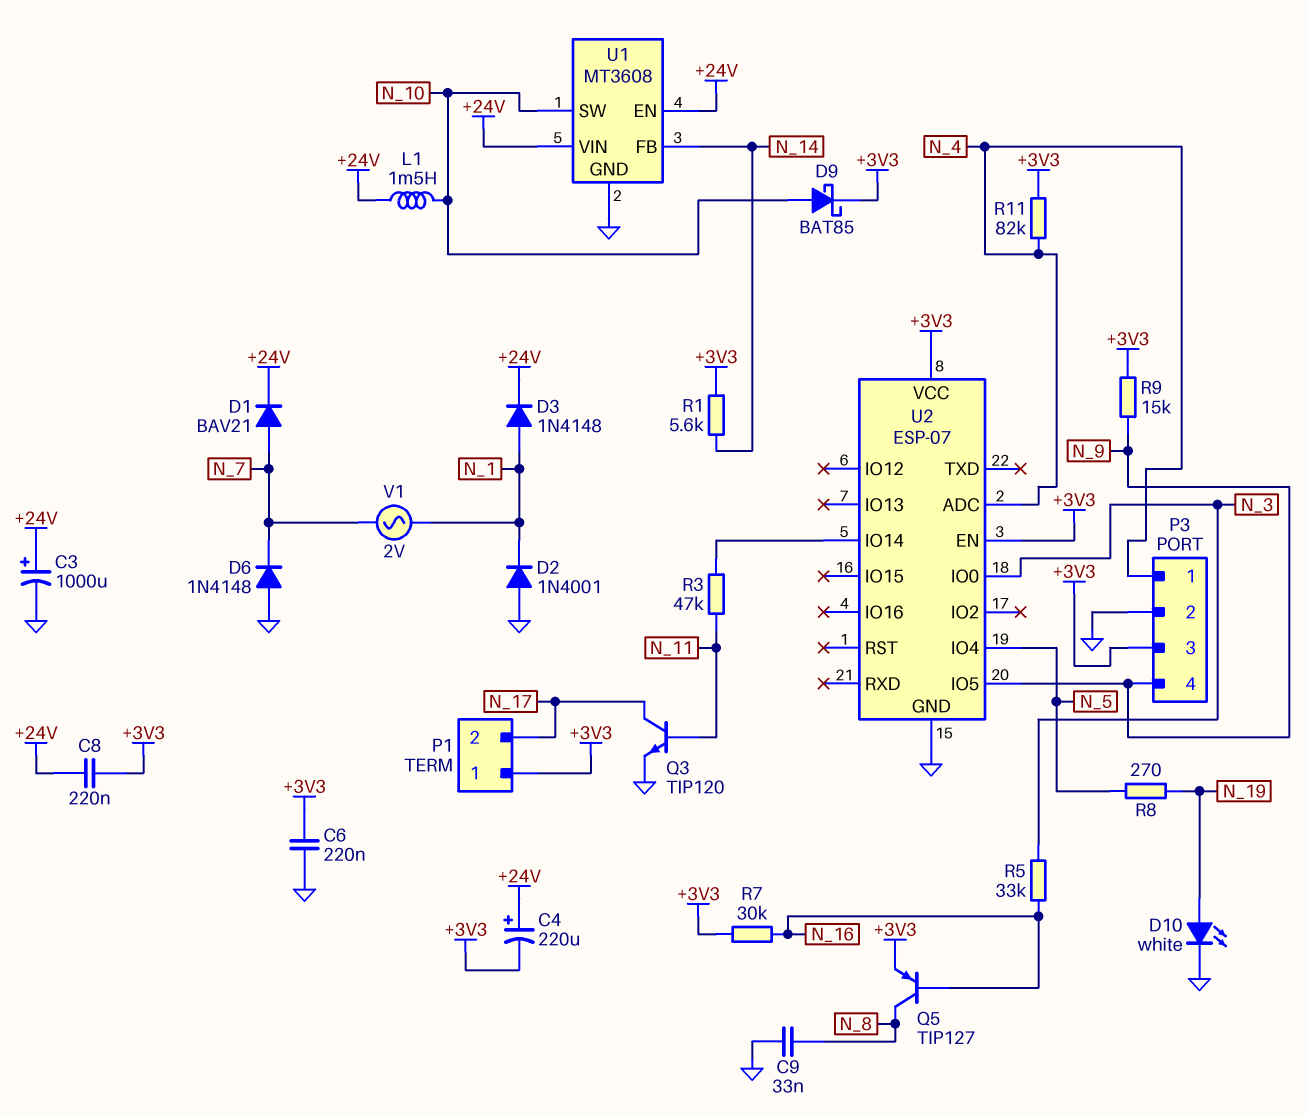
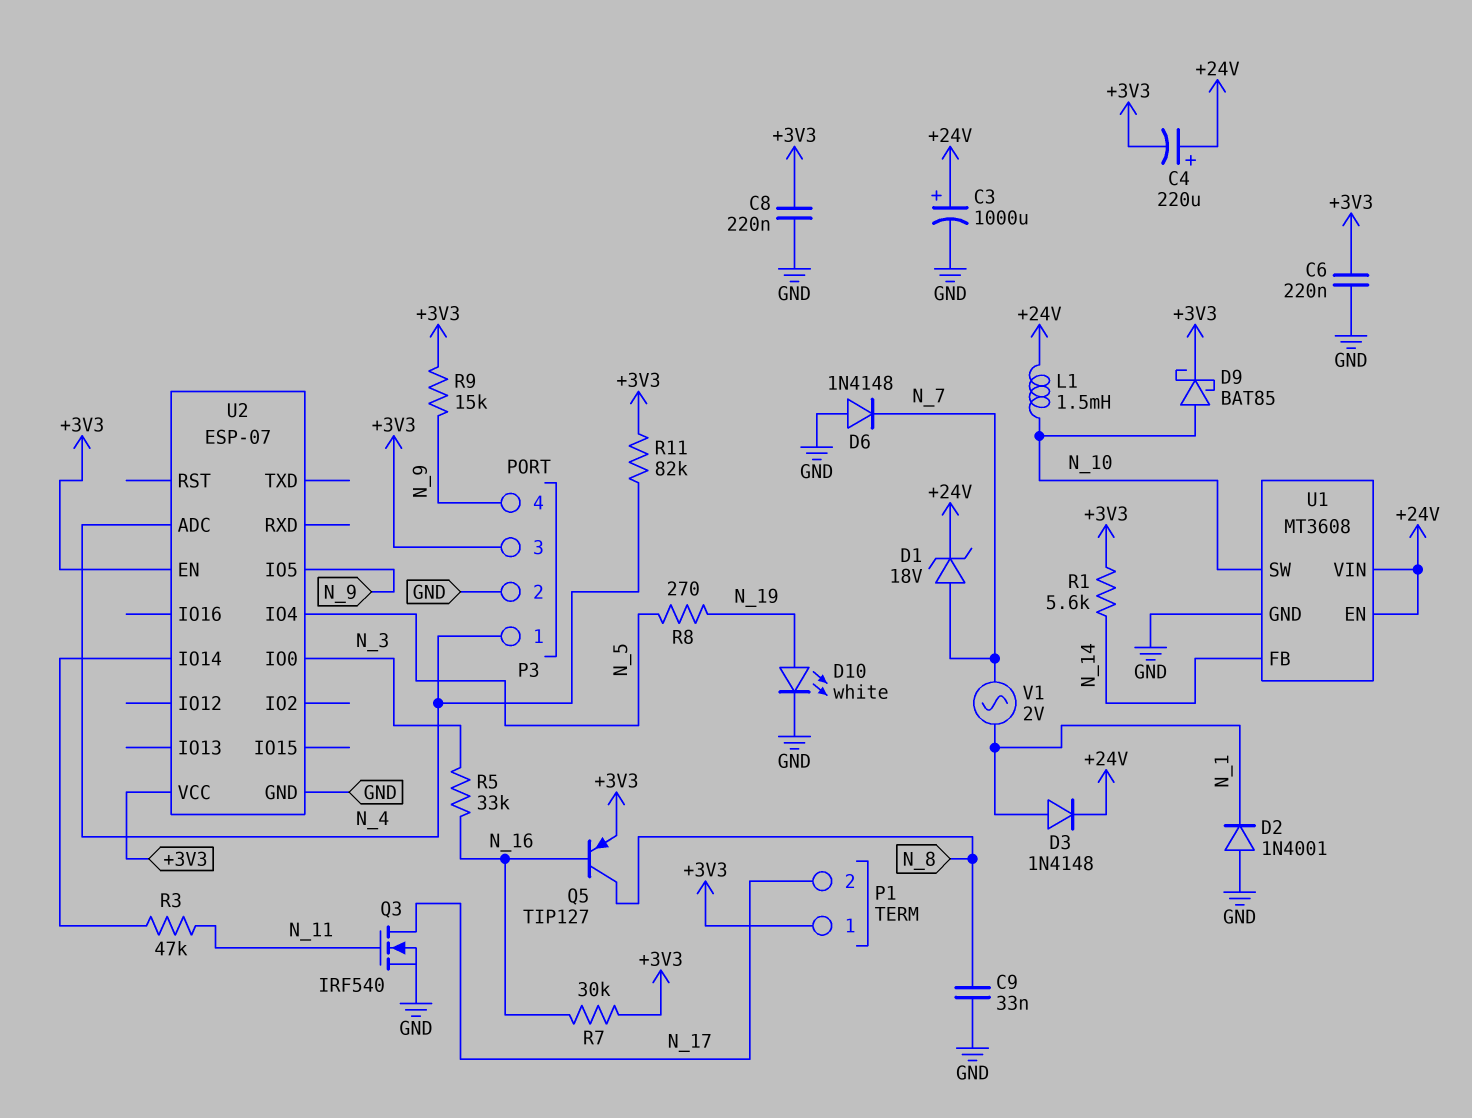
C8: 220nF (+3V3, +24V) -> 220nF (+3V3, GND)
D1: diode BAV21 (A N_7, K +24V) -> zener 18V (A N_7, K +24V)
Q3: NPN TIP120 (B N_11, C N_17, E GND) -> NMOS IRF540 (G N_11, D N_17, S GND)

